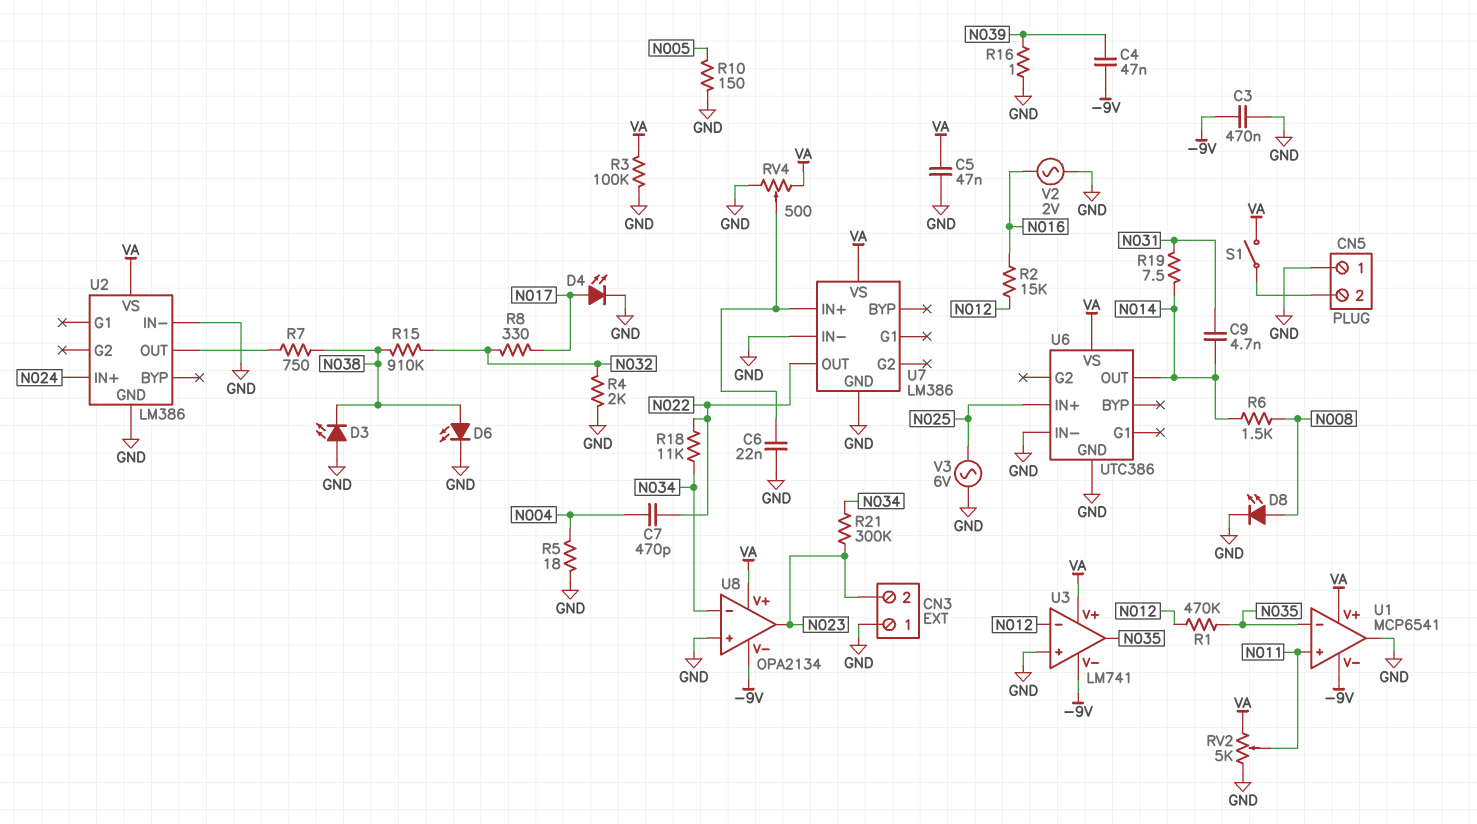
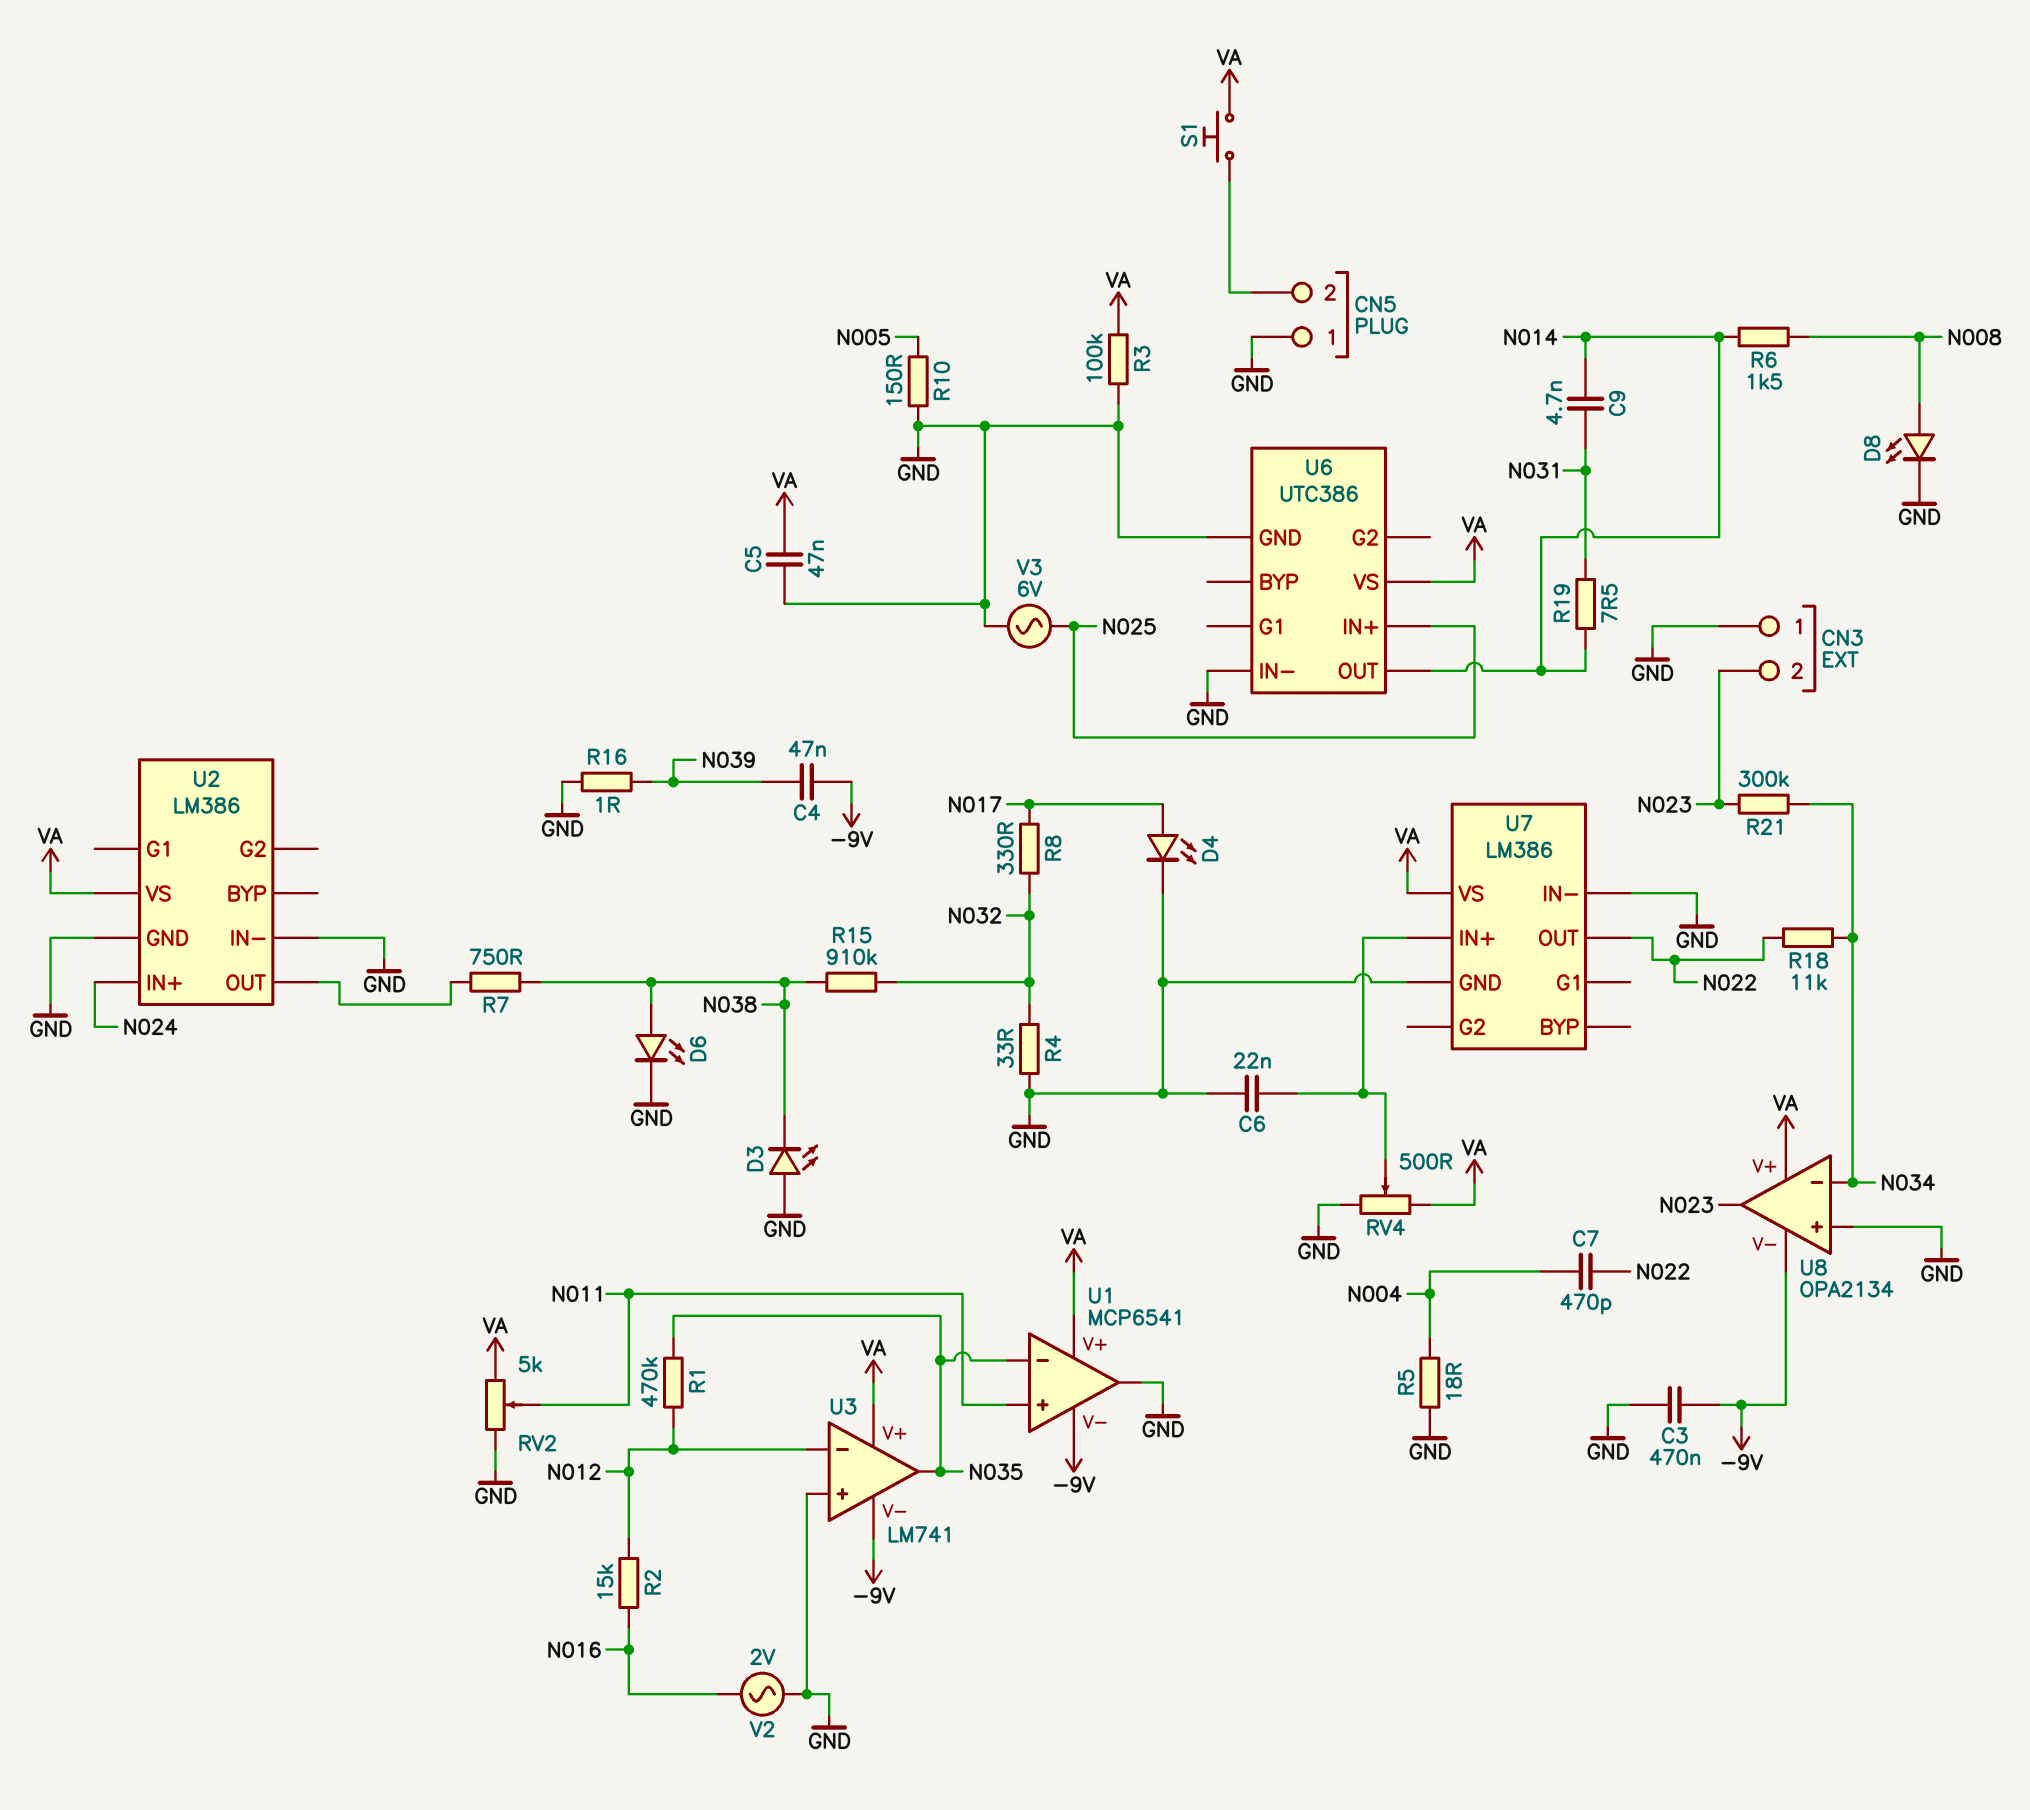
R4: 2k (GND, N032) -> 33 (GND, N032)
S1: switch (CN5/2, VA) -> button (CN5/2, VA)

